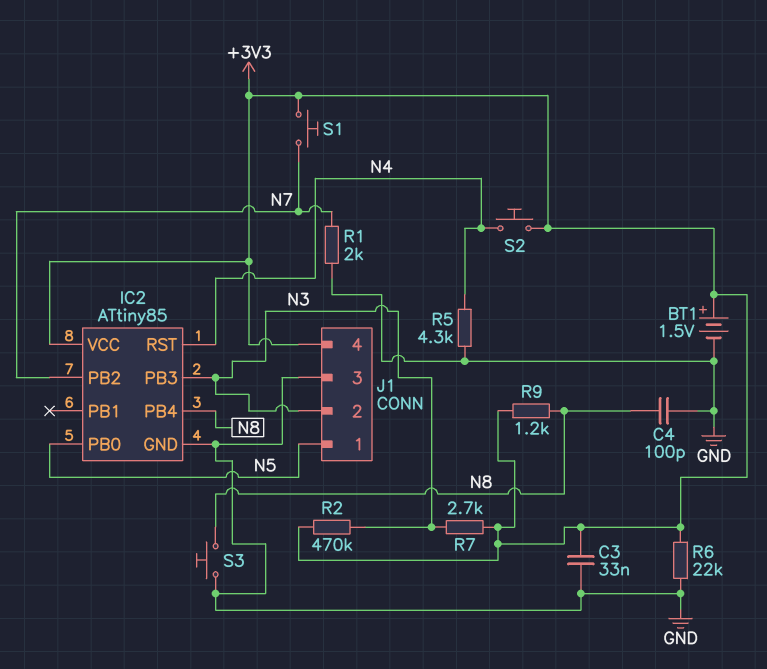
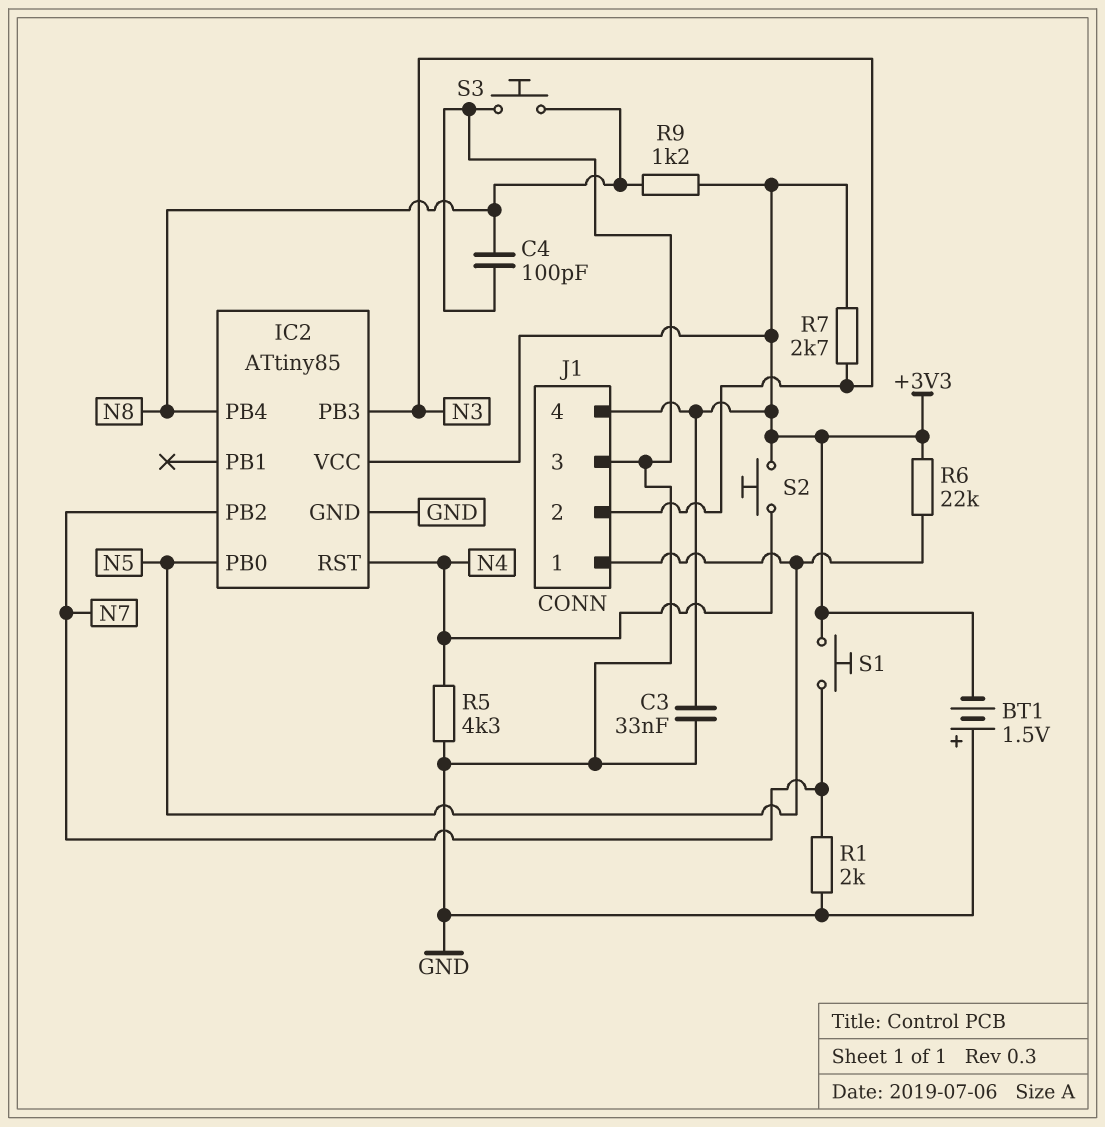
BT1: 1.5V (plus +3V3, minus GND) -> 1.5V (plus GND, minus +3V3)
R2: 470k (+3V3, N3) -> none
R6: 22k (+3V3, GND) -> 22k (+3V3, N5)

